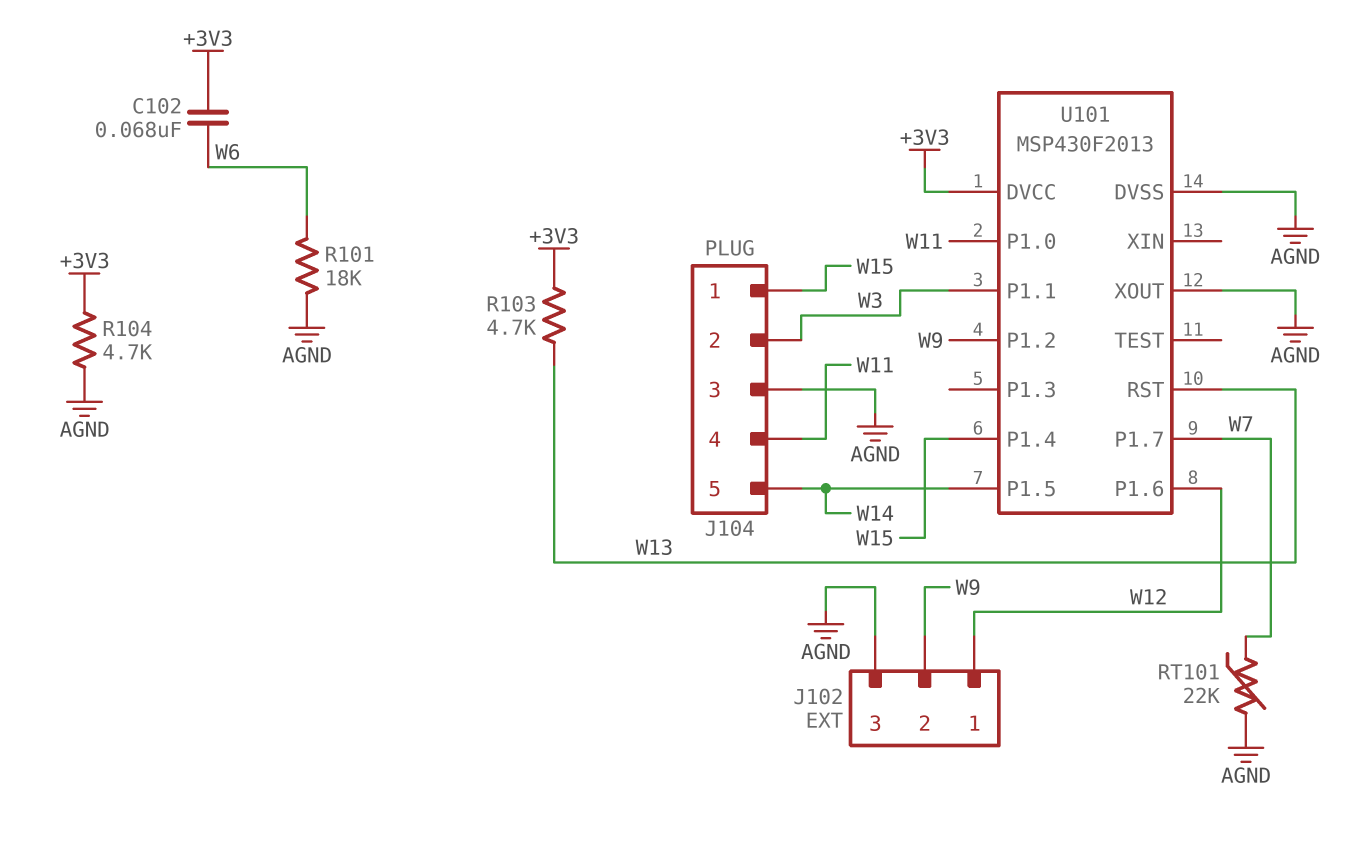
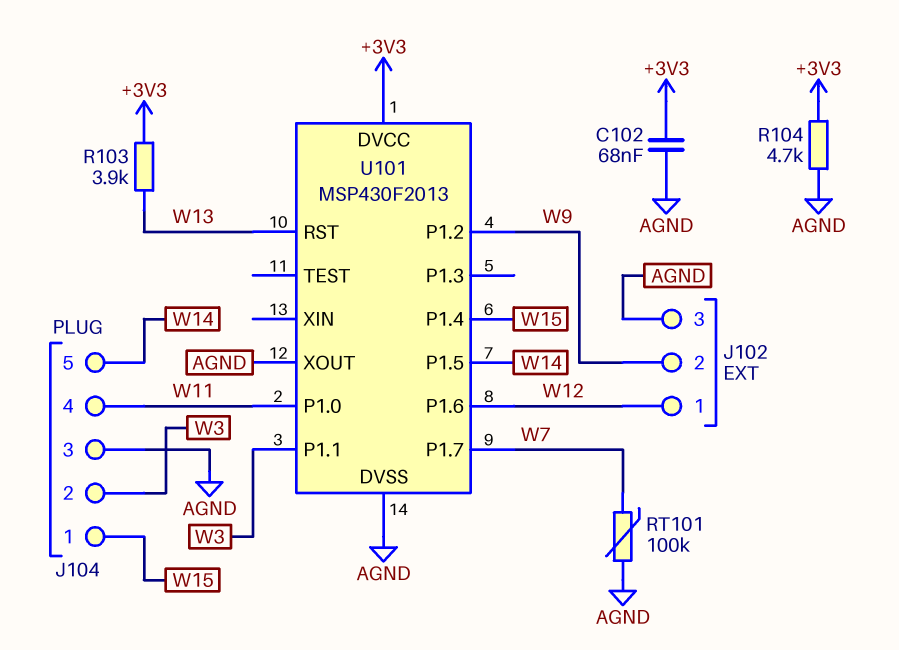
C102: 68nF (+3V3, W6) -> 68nF (+3V3, AGND)
R101: 18k (AGND, W6) -> none
R103: 4.7k (+3V3, W13) -> 3.9k (+3V3, W13)
RT101: 22k (AGND, W7) -> 100k (AGND, W7)

